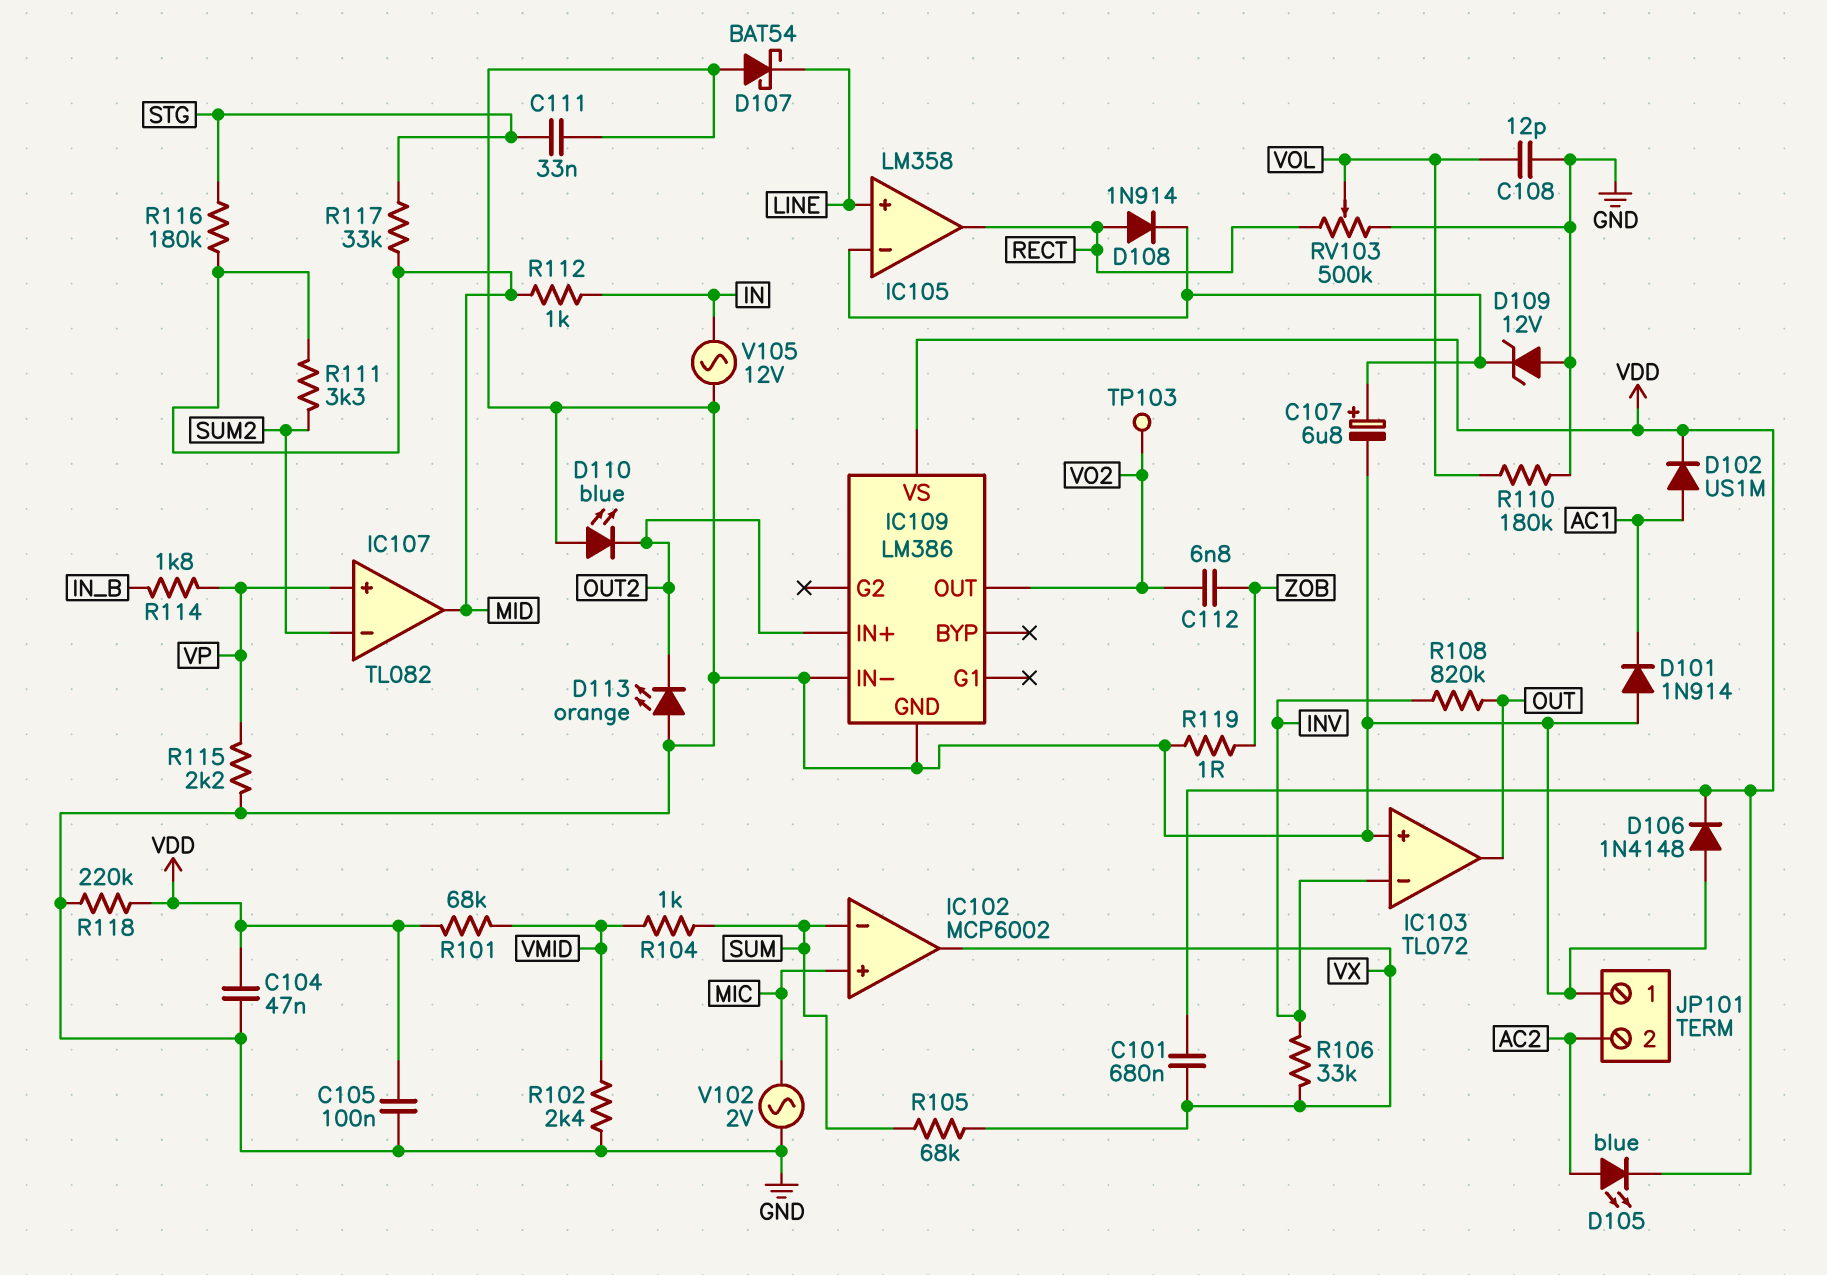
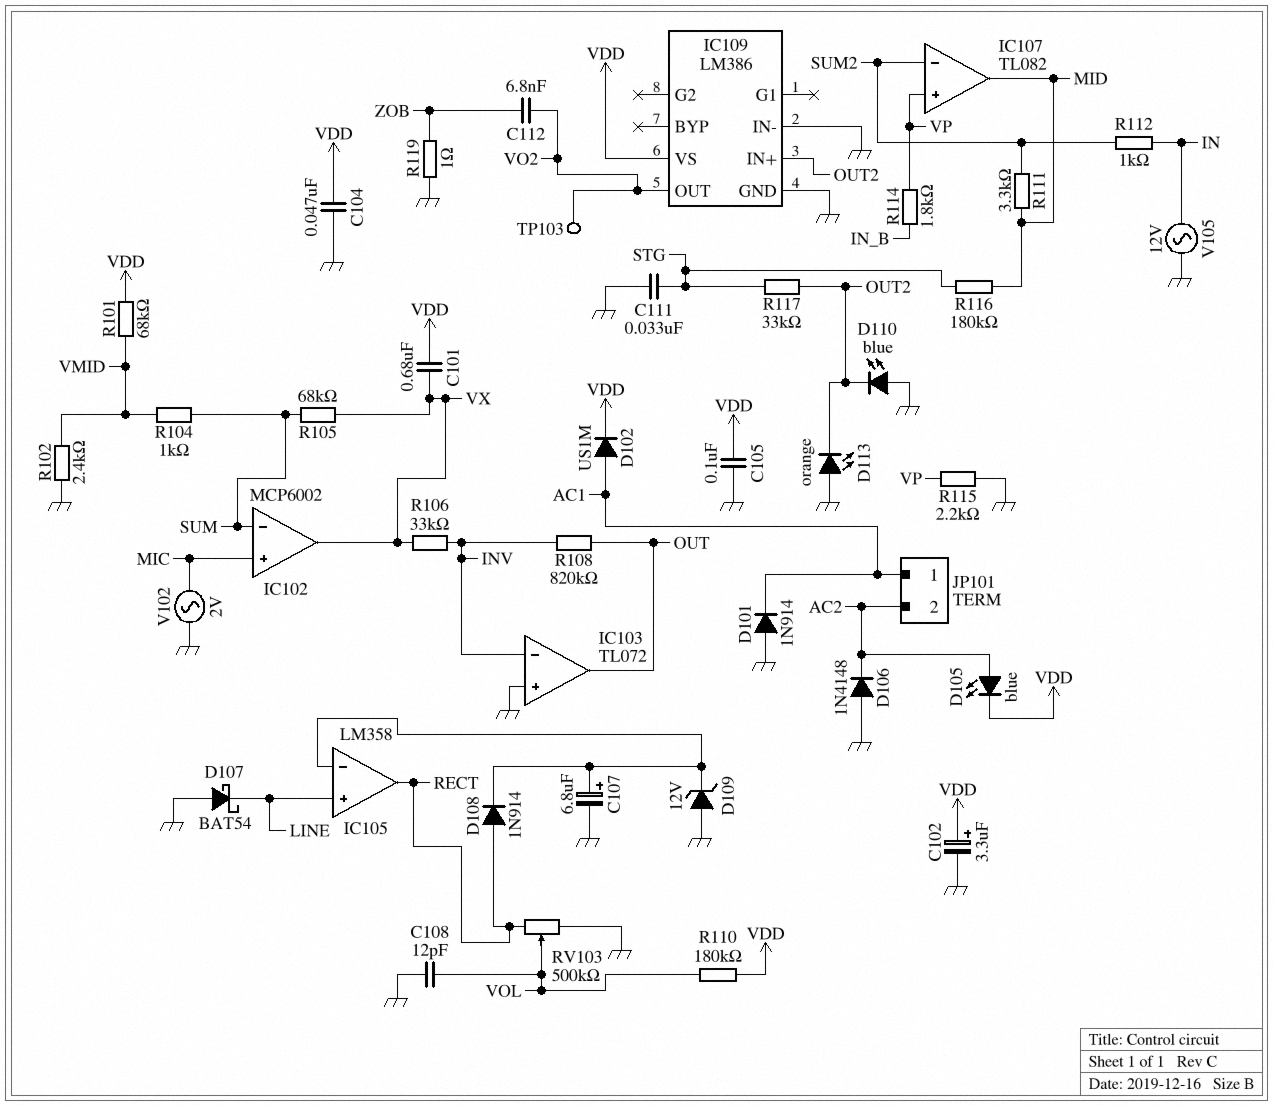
C102: none -> 3.3uF (plus VDD, minus GND)
D106: diode 1N4148 (A GND, K VDD) -> diode 1N4148 (A GND, K AC2)
JP101 pin 1: GND -> AC1
R110: 180k (GND, VOL) -> 180k (VDD, VOL)
R112: 1k (IN, MID) -> 1k (IN, SUM2)
R117: 33k (MID, STG) -> 33k (OUT2, STG)
R118: 220k (GND, VDD) -> none

